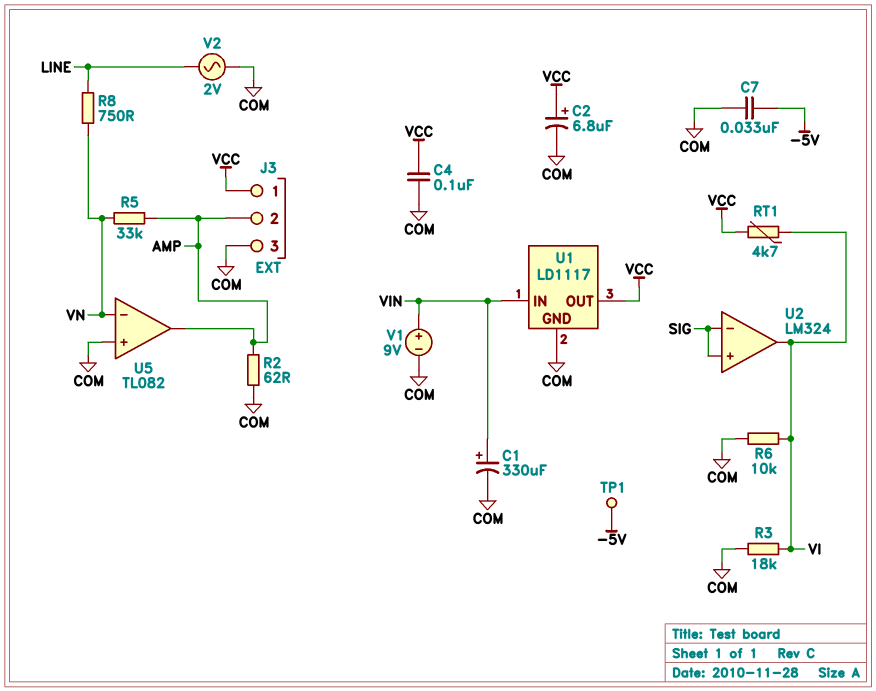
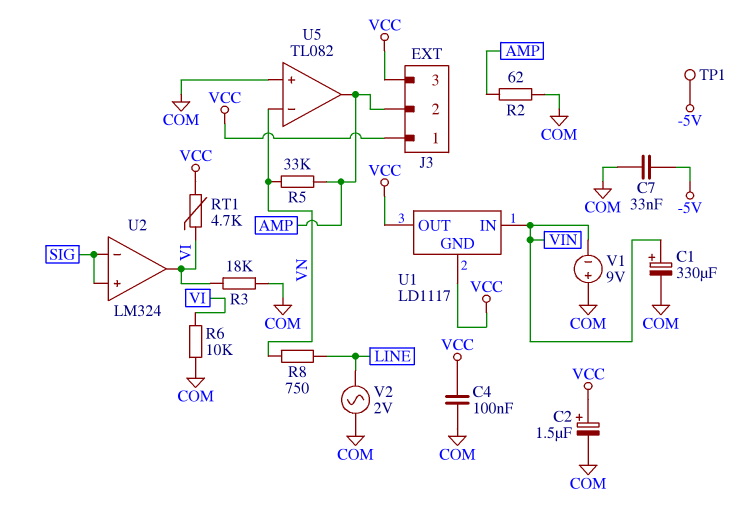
C2: 6.8uF (plus VCC, minus COM) -> 1.5uF (plus VCC, minus COM)
J3 pin 3: COM -> VCC
U1 pin GND: COM -> VCC
V1: 9V (plus VIN, minus COM) -> 9V (plus COM, minus VIN)

